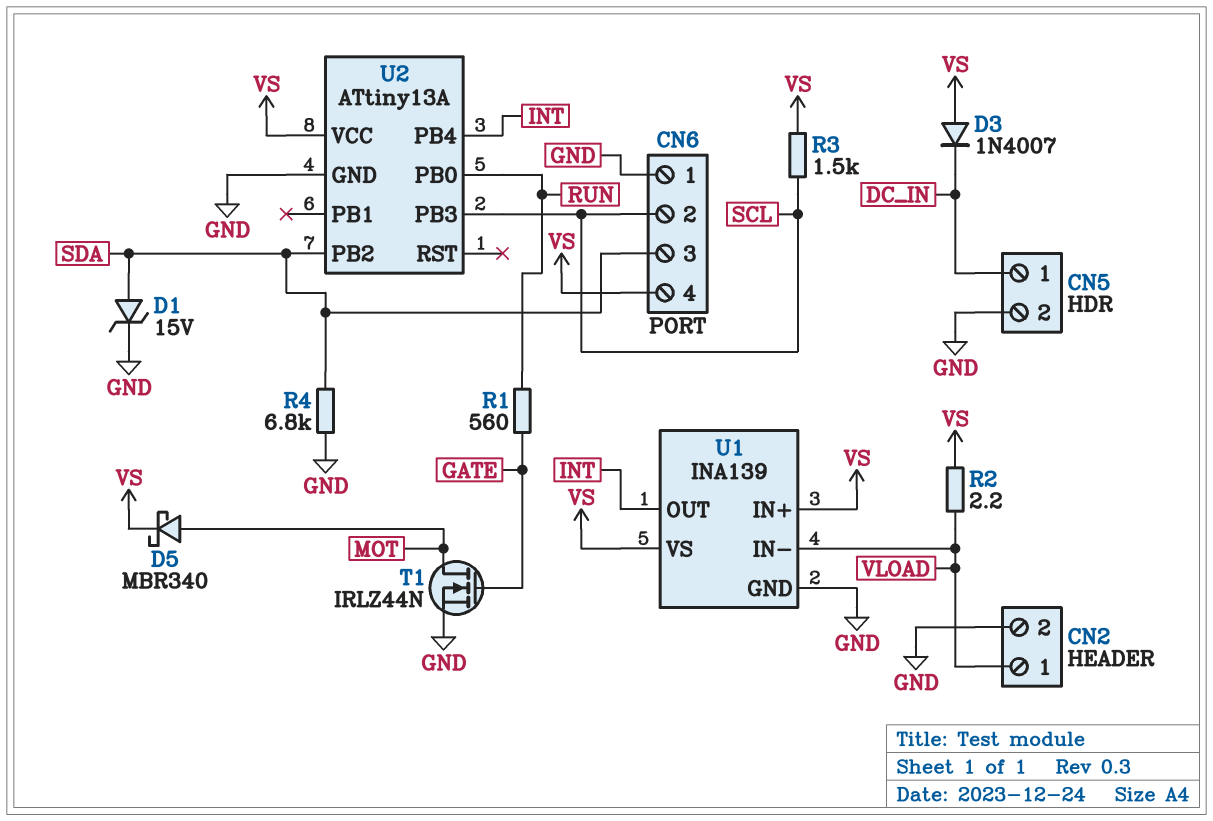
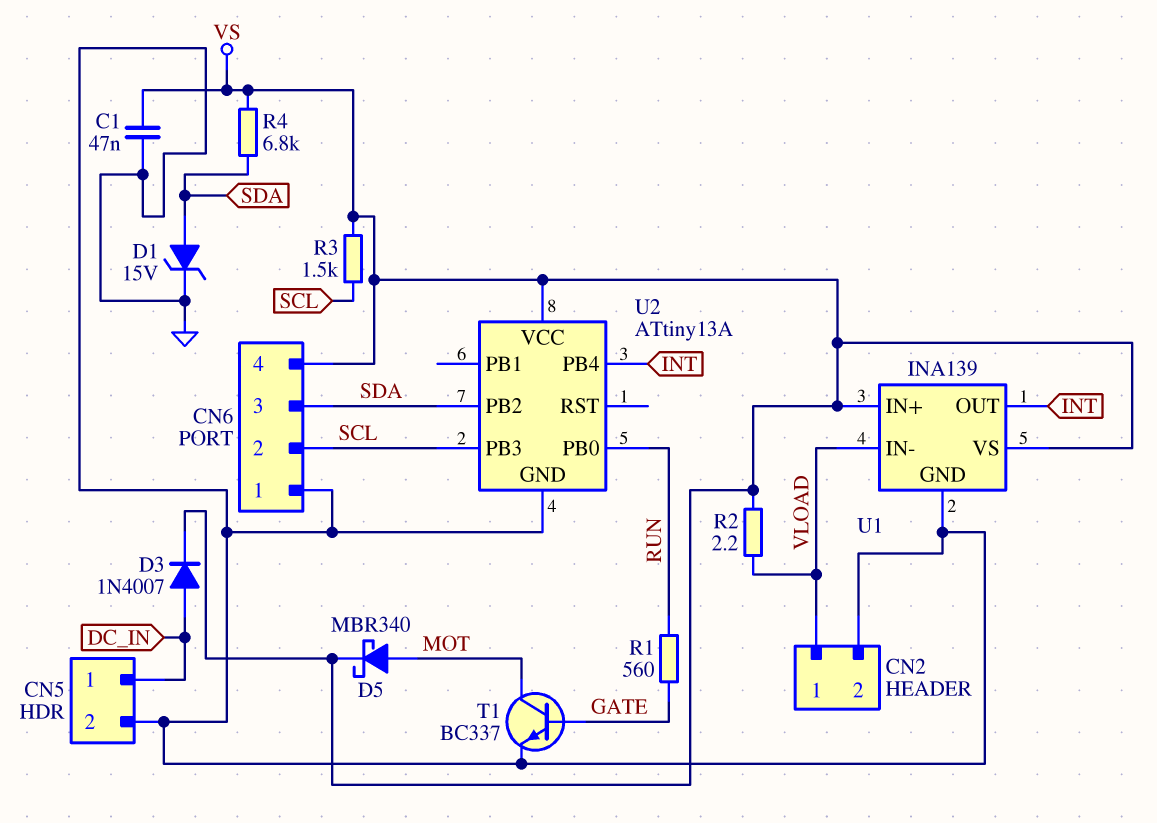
C1: none -> 47nF (GND, VS)
D3: diode 1N4007 (A VS, K DC_IN) -> diode 1N4007 (A DC_IN, K VS)
R4: 6.8k (GND, SDA) -> 6.8k (SDA, VS)
T1: NMOS IRLZ44N (G GATE, D MOT, S GND) -> NPN BC337 (B GATE, C MOT, E GND)

